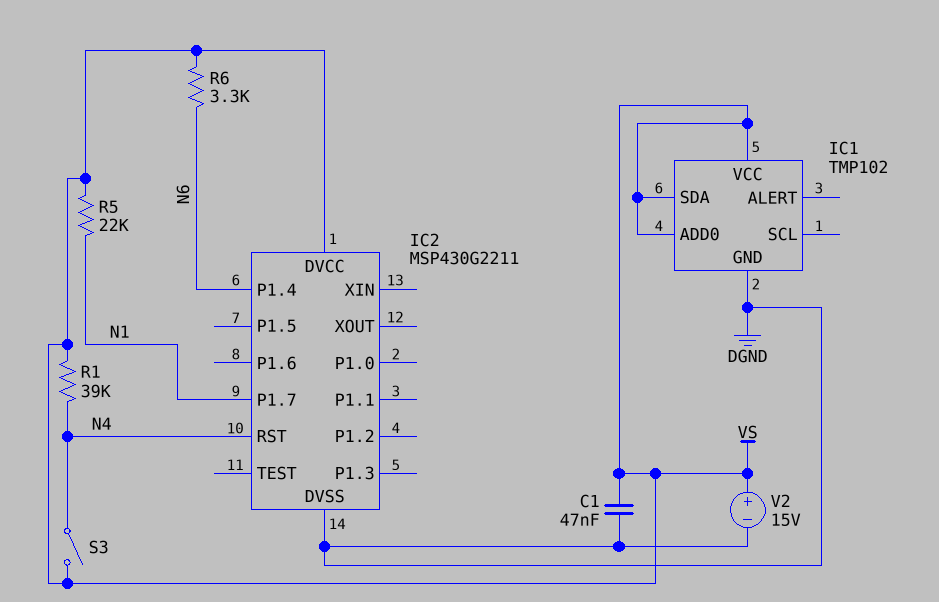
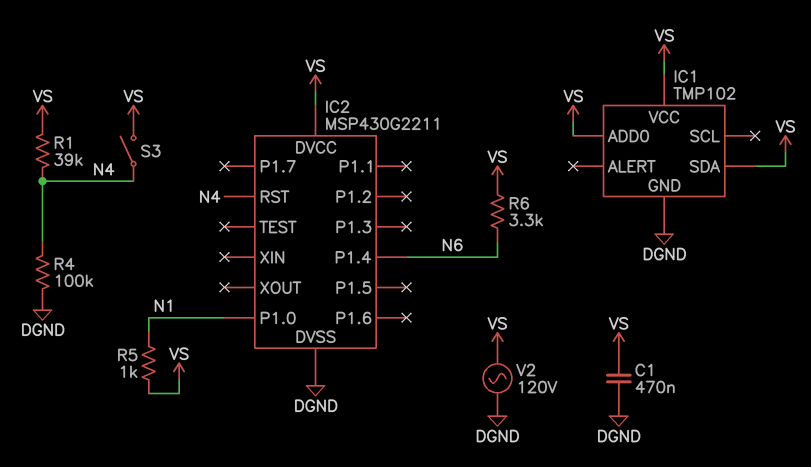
C1: 47nF (DGND, VS) -> 470nF (DGND, VS)
IC2 pin P1.0: none -> N1
IC2 pin P1.7: N1 -> none
R4: none -> 100k (DGND, N4)
R5: 22k (N1, VS) -> 1k (N1, VS)
V2: 15V (plus VS, minus DGND) -> AC 120V (DGND, VS)

